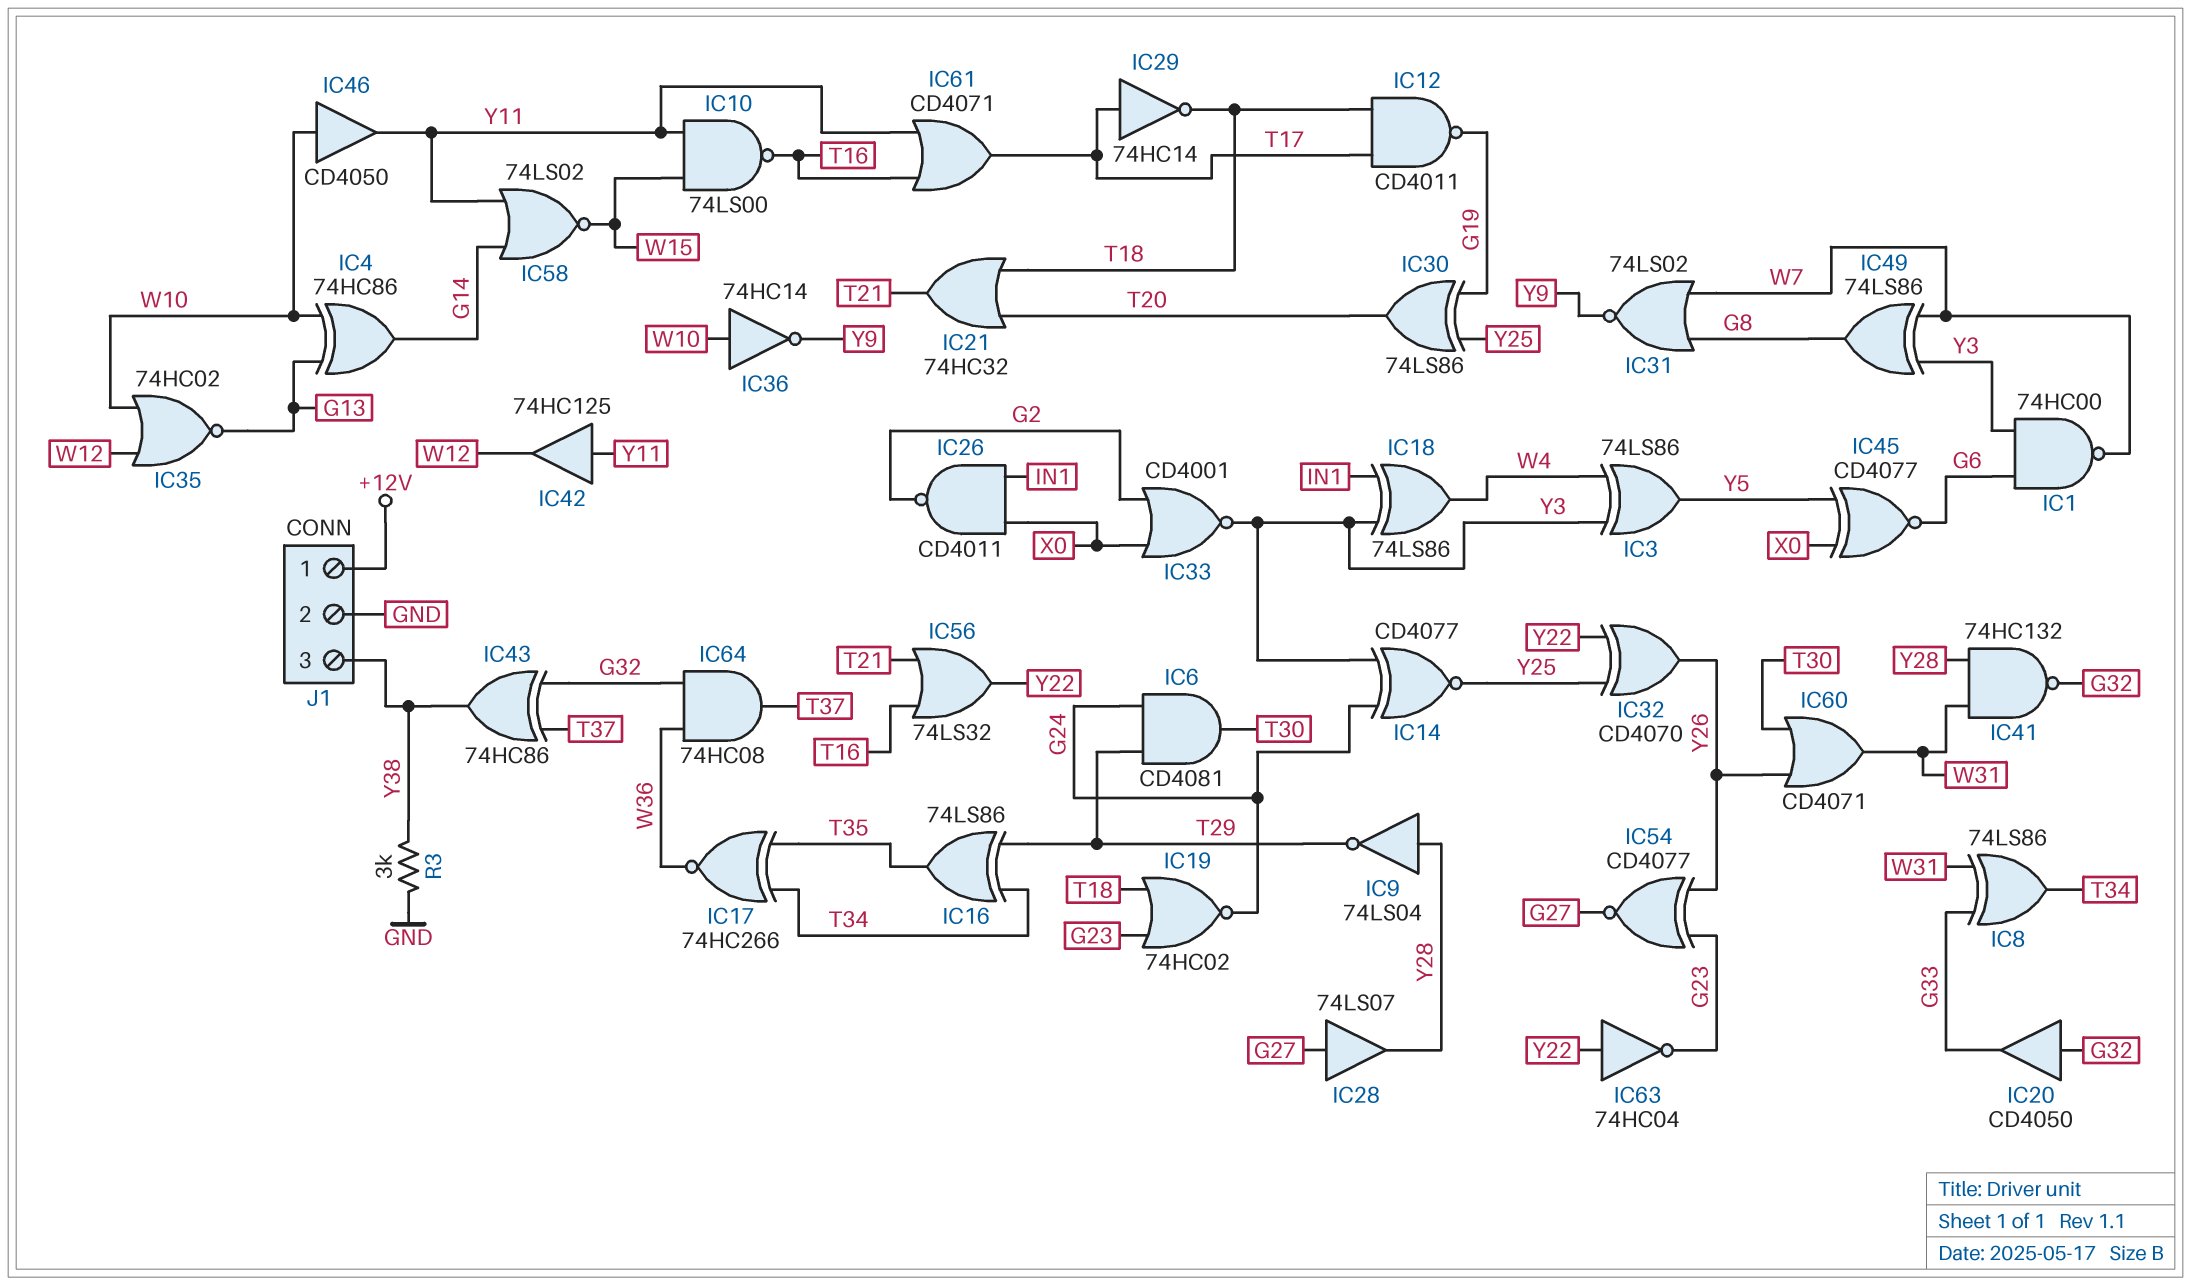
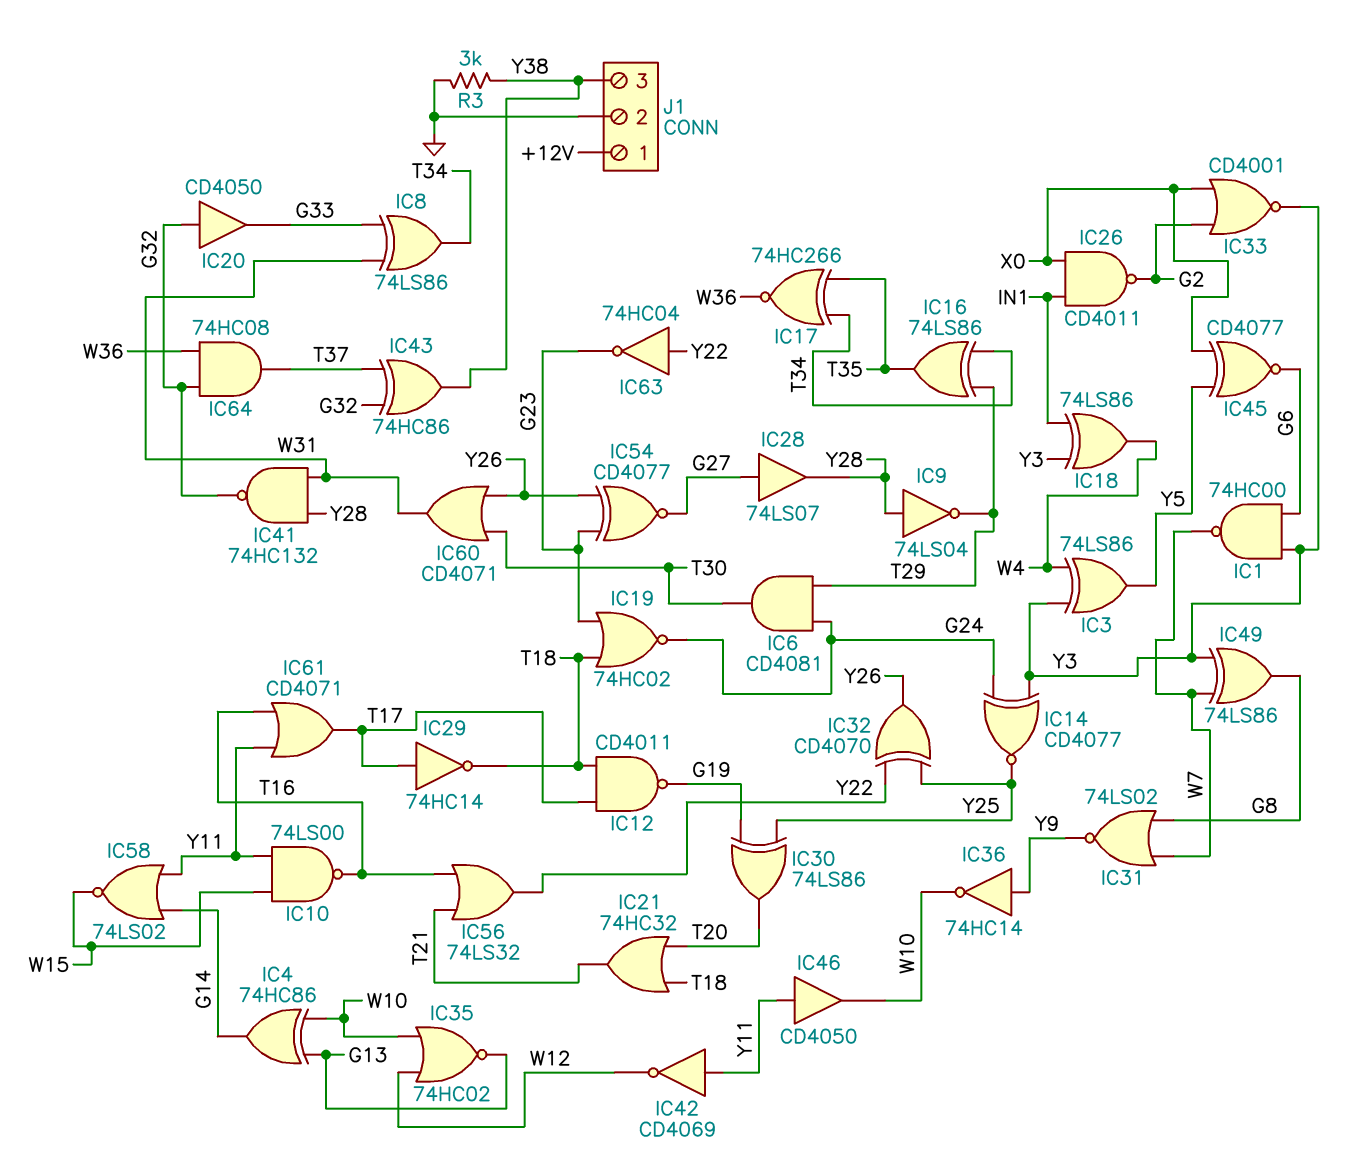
IC36: NOT 74HC14 (in W10, out Y9) -> NOT 74HC14 (in Y9, out W10)
IC42: buffer 74HC125 (in Y11, out W12) -> NOT CD4069 (in Y11, out W12)
IC46: buffer CD4050 (in W10, out Y11) -> buffer CD4050 (in Y11, out W10)

